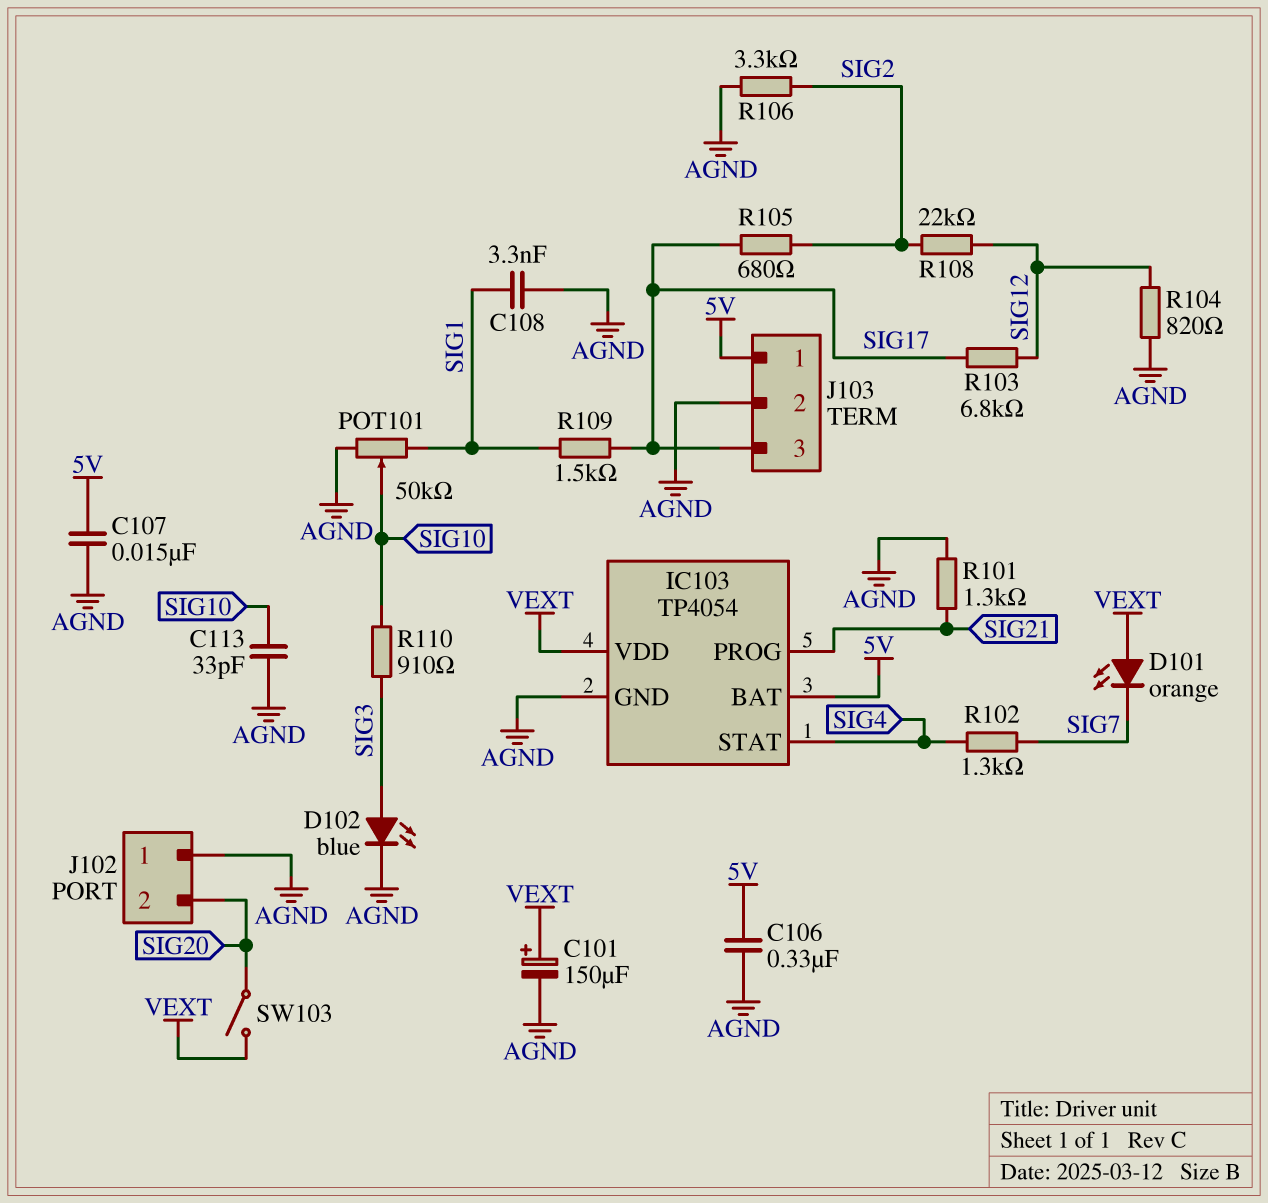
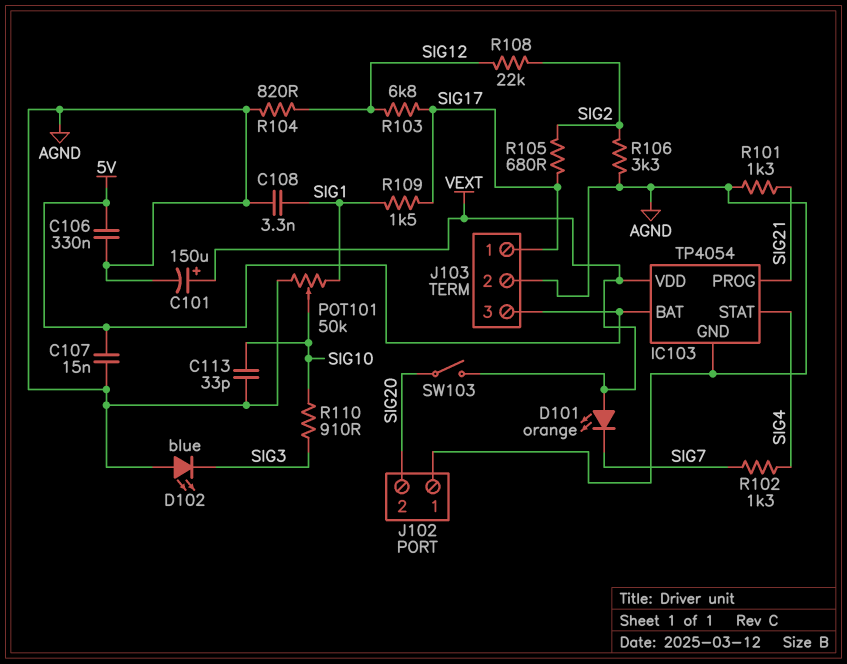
D102: LED blue (A SIG3, K AGND) -> LED blue (A AGND, K SIG3)
J103 pin 1: 5V -> SIG17
J103 pin 3: SIG17 -> 5V

